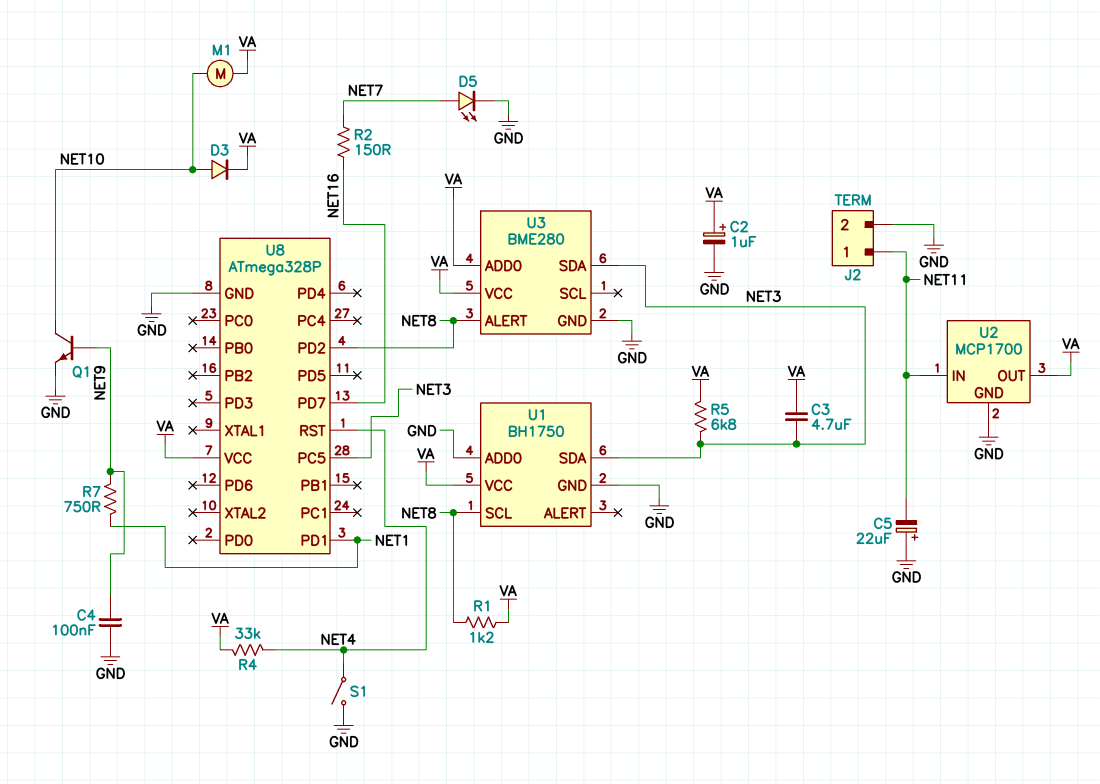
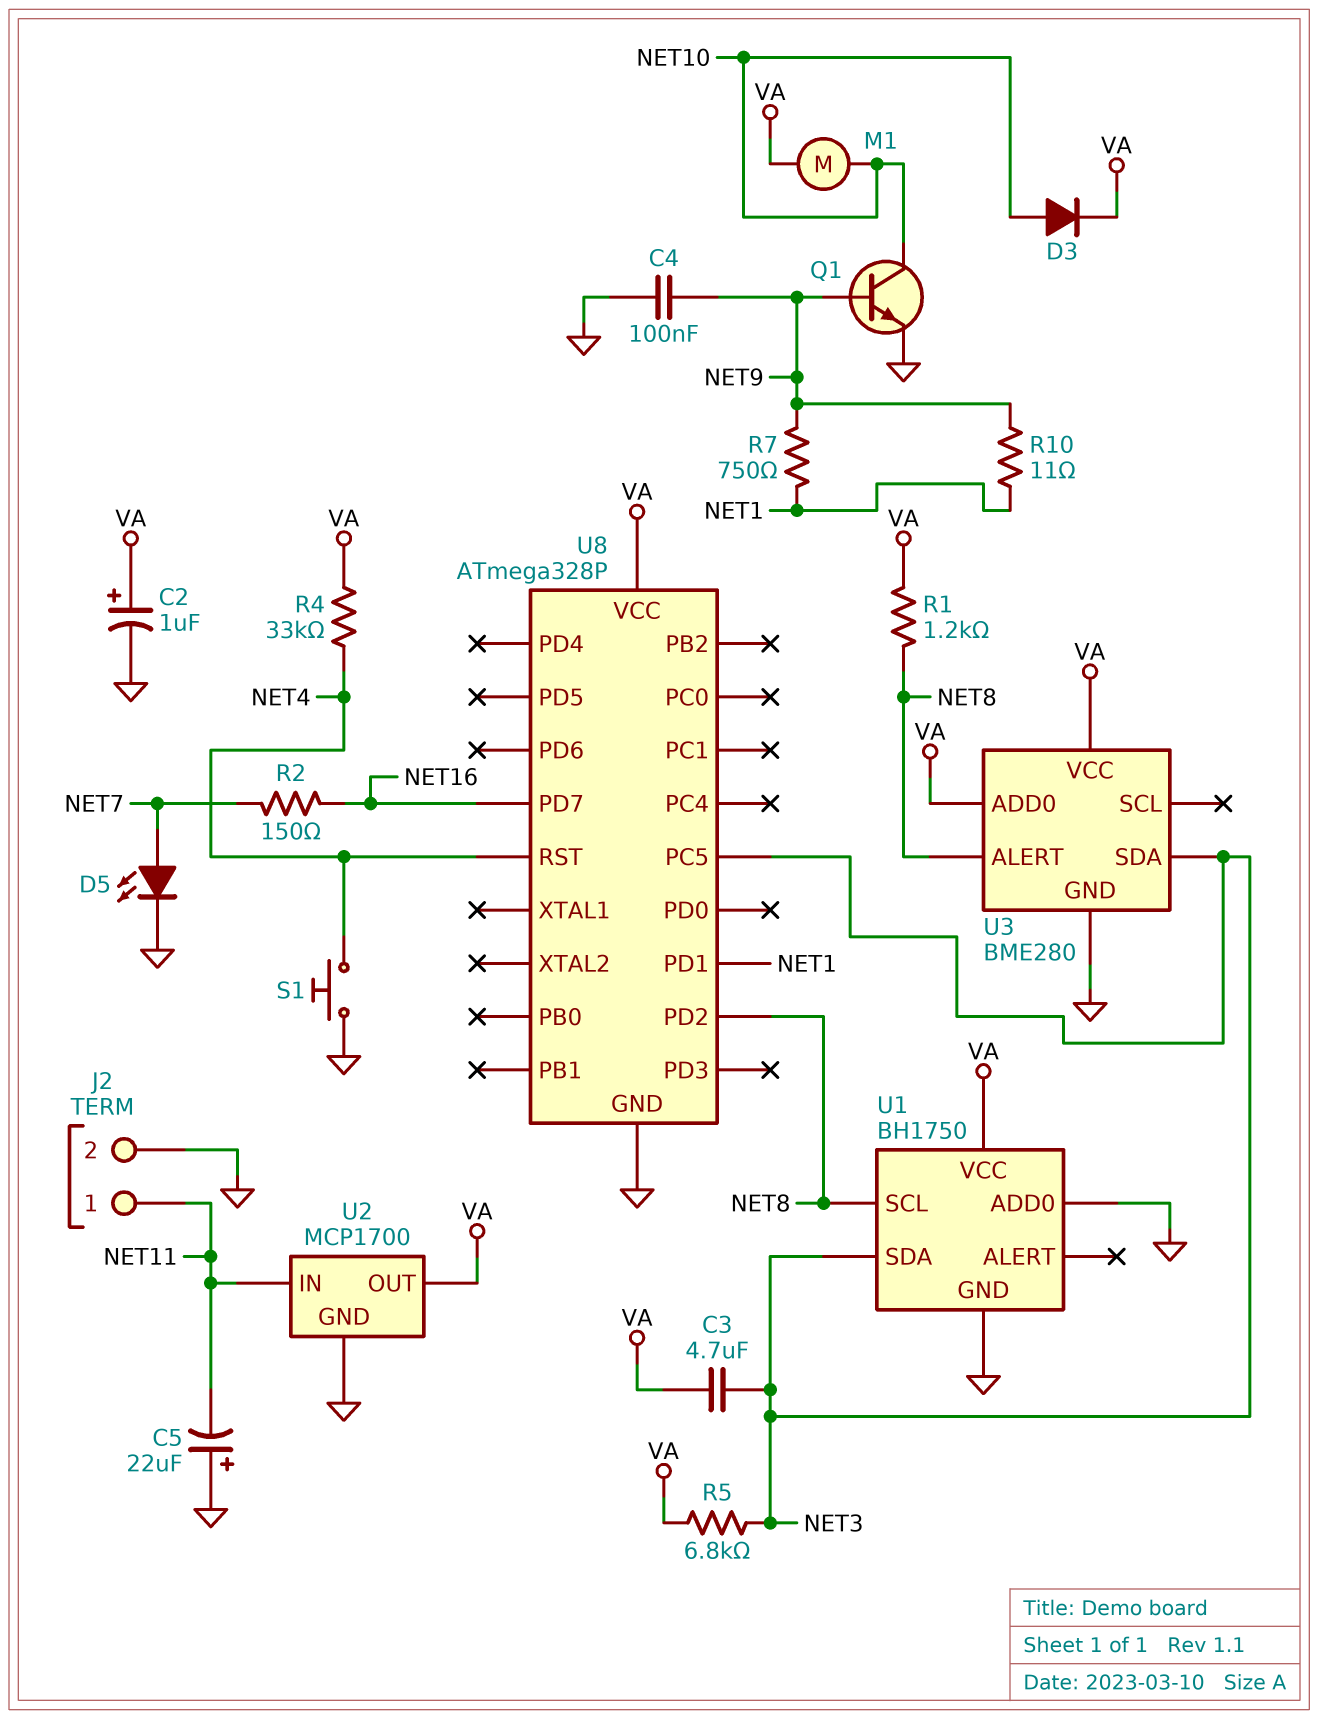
R10: none -> 11 (NET1, NET9)
S1: switch (GND, NET4) -> button (GND, NET4)

